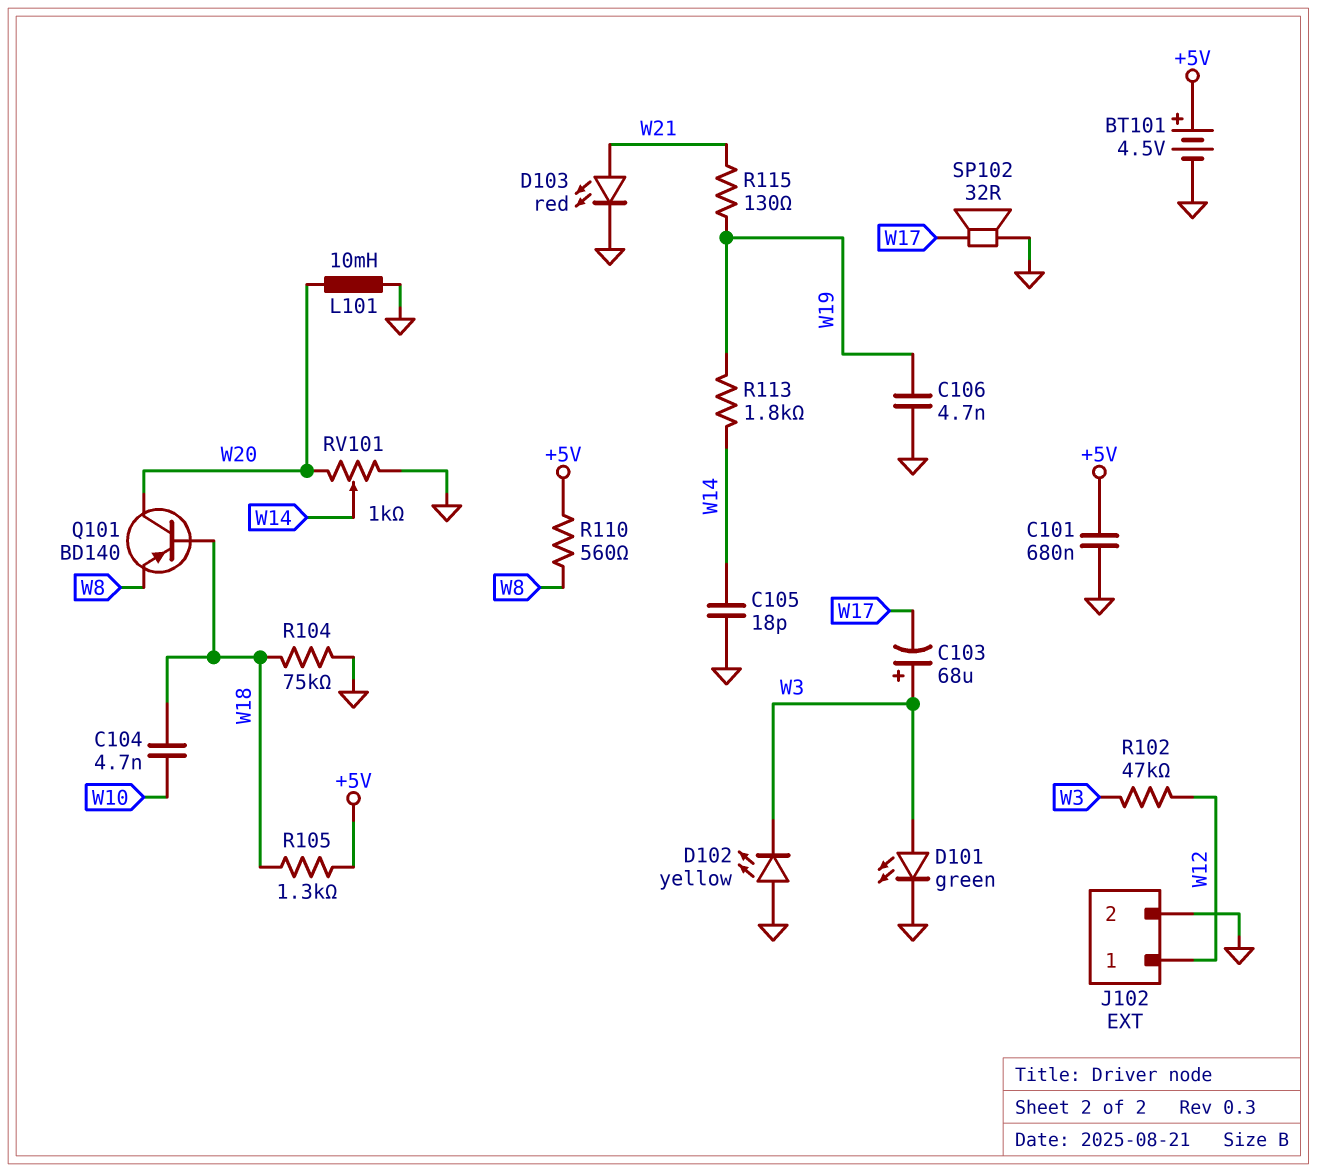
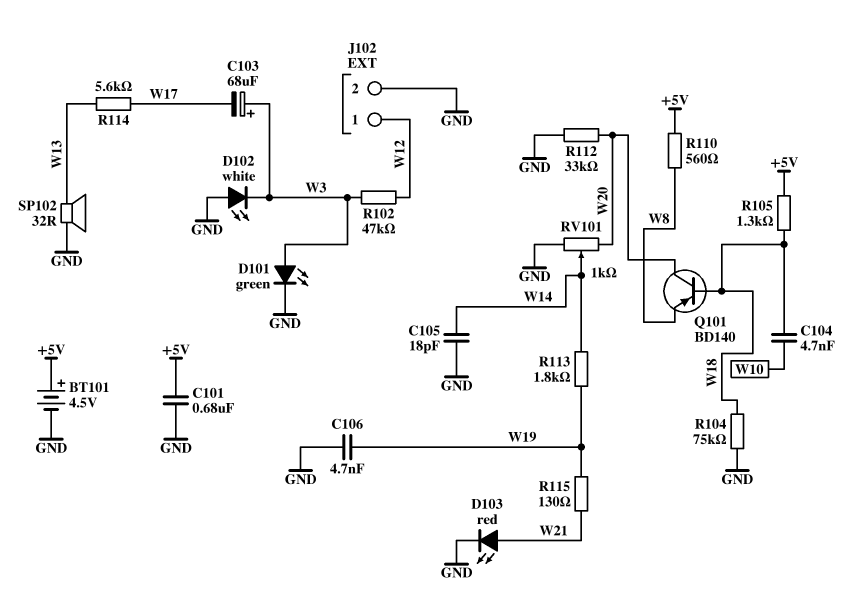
D102: LED yellow (A GND, K W3) -> LED white (A GND, K W3)
L101: 10mH (GND, W20) -> none
R112: none -> 33k (GND, W20)
R114: none -> 5.6k (W13, W17)
SP102: speaker 32R (GND, W17) -> speaker 32R (GND, W13)

